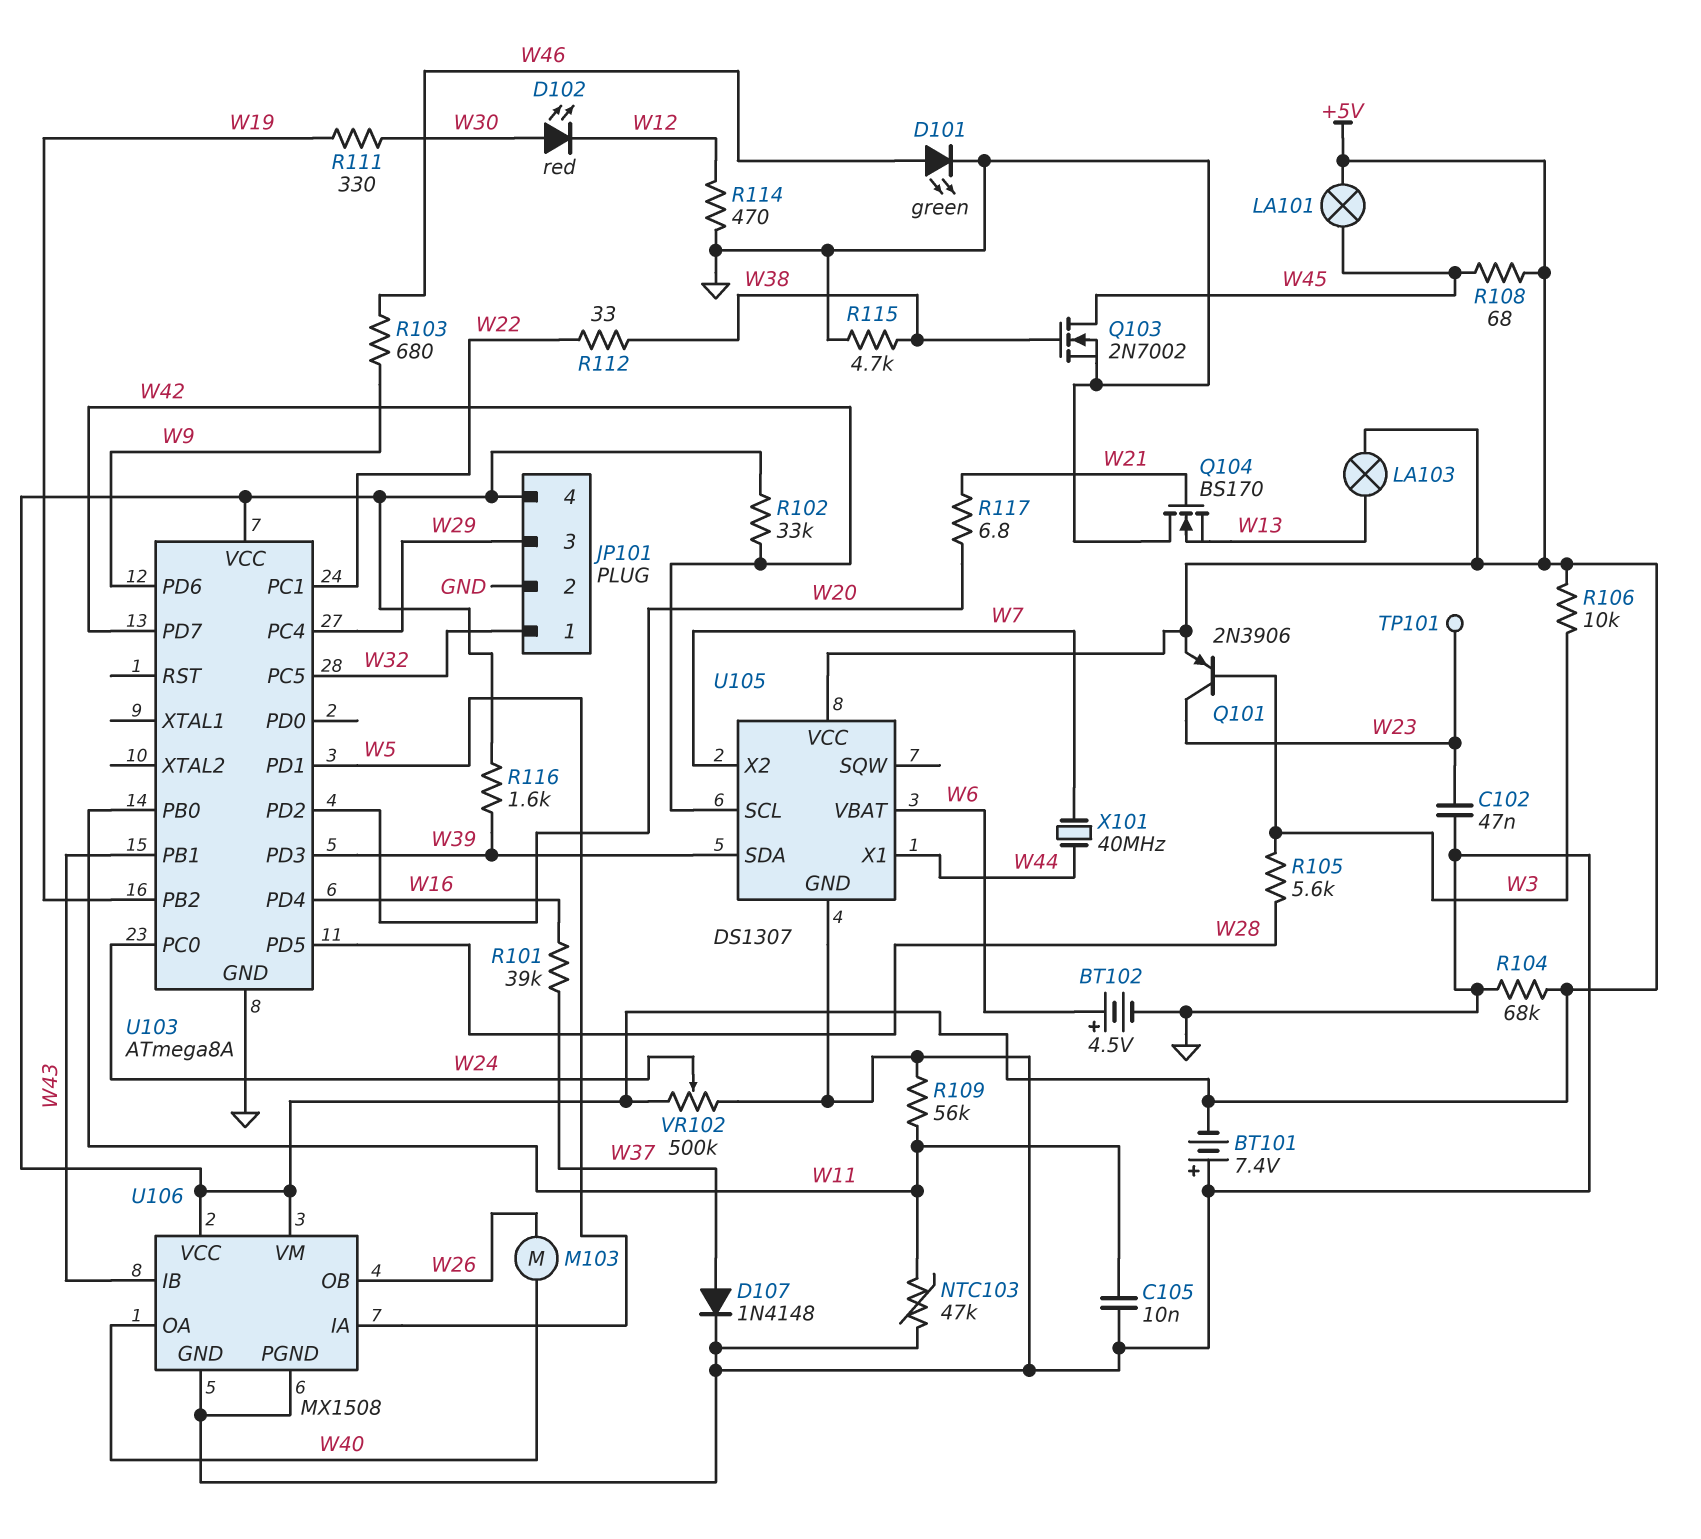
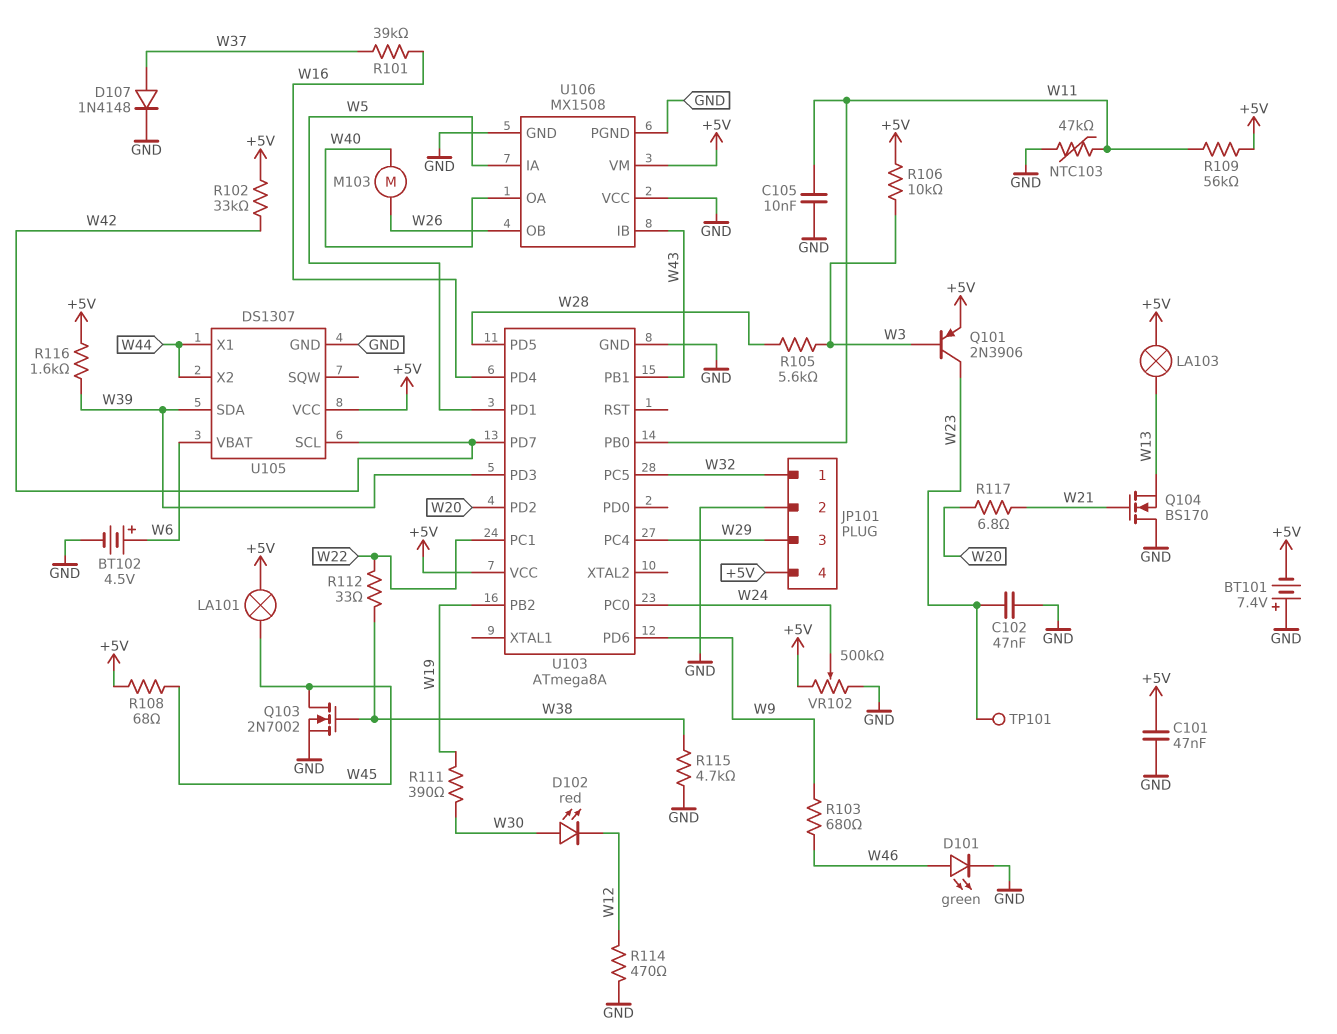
C101: none -> 47nF (+5V, GND)
R104: 68k (+5V, GND) -> none
R109: 56k (GND, W11) -> 56k (+5V, W11)
R111: 330 (W19, W30) -> 390 (W19, W30)
U105 pin X2: W7 -> W44
U106 pin VCC: +5V -> GND
X101: 40MHz (W7, W44) -> none

